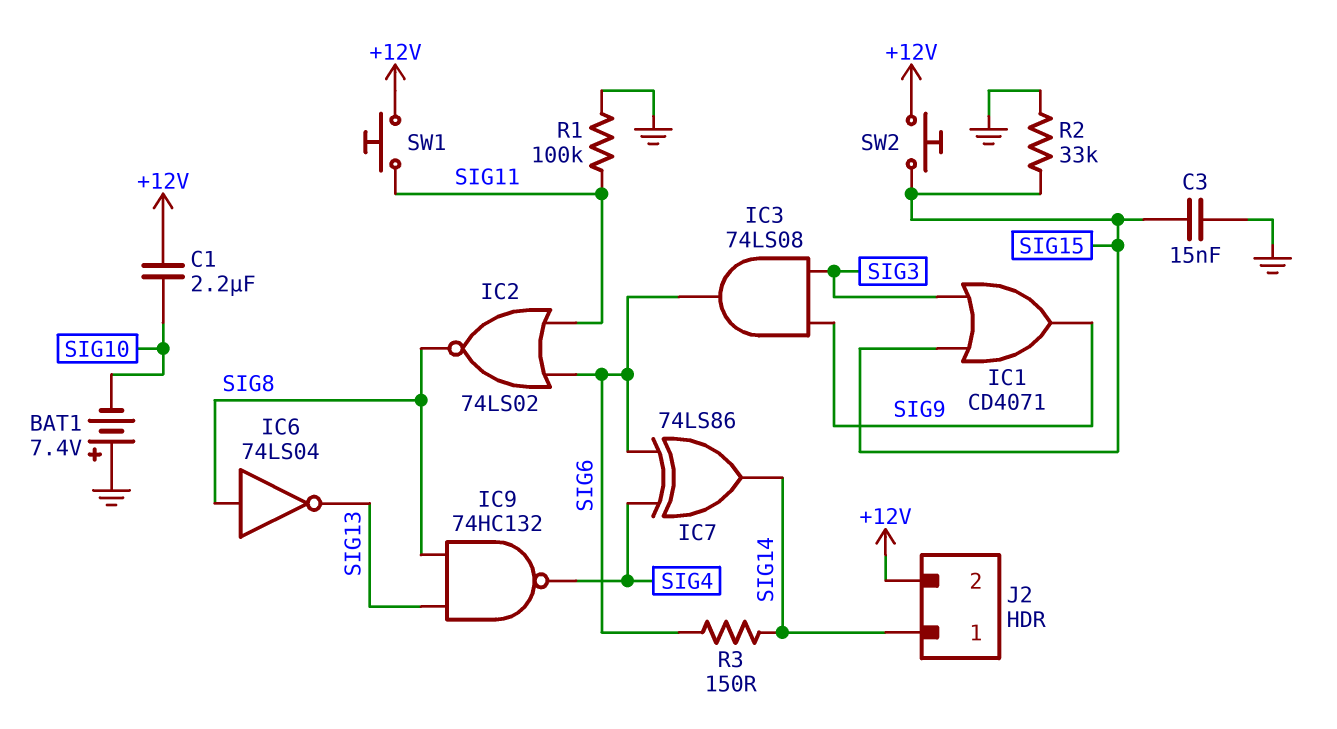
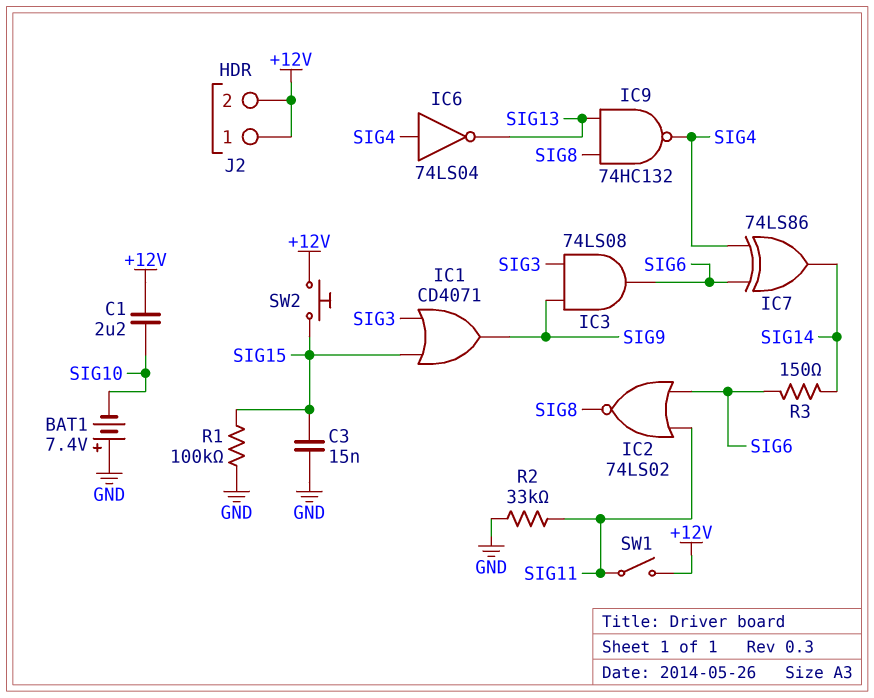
IC6: NOT 74LS04 (in SIG8, out SIG13) -> NOT 74LS04 (in SIG4, out SIG13)
J2 pin 1: SIG14 -> +12V
R1: 100k (GND, SIG11) -> 100k (GND, SIG15)
R2: 33k (GND, SIG15) -> 33k (GND, SIG11)
SW1: button (+12V, SIG11) -> switch (+12V, SIG11)

